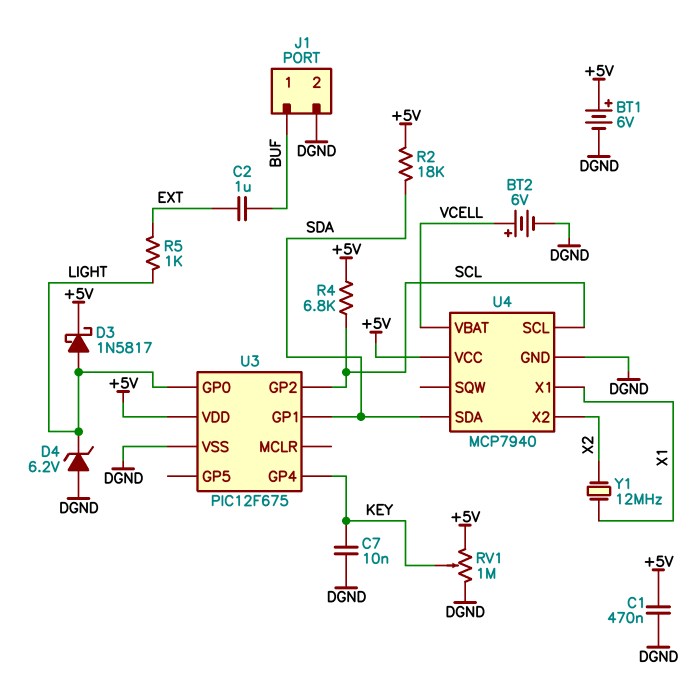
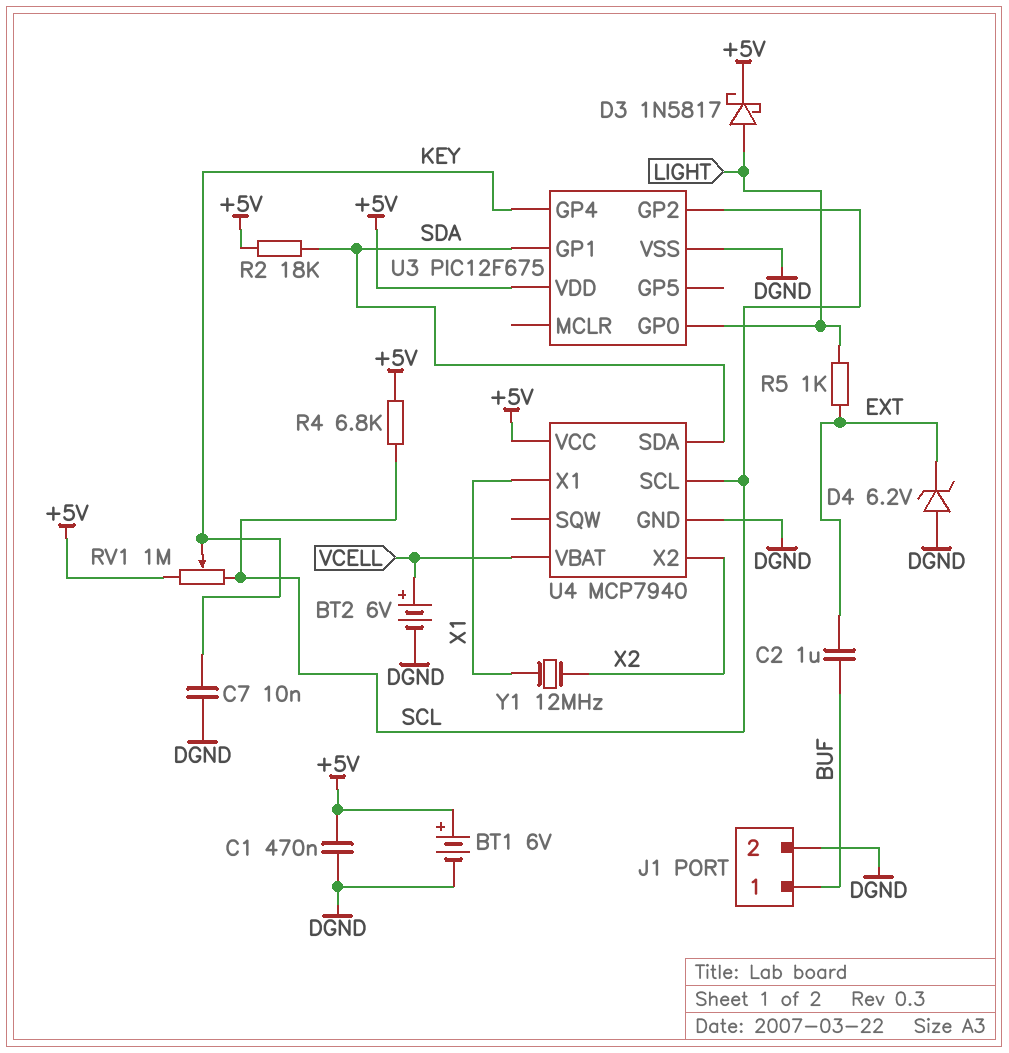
D4: zener 6.2V (A DGND, K LIGHT) -> zener 6.2V (A DGND, K EXT)
RV1: 1M (+5V, DGND, wiper KEY) -> 1M (+5V, SCL, wiper KEY)

